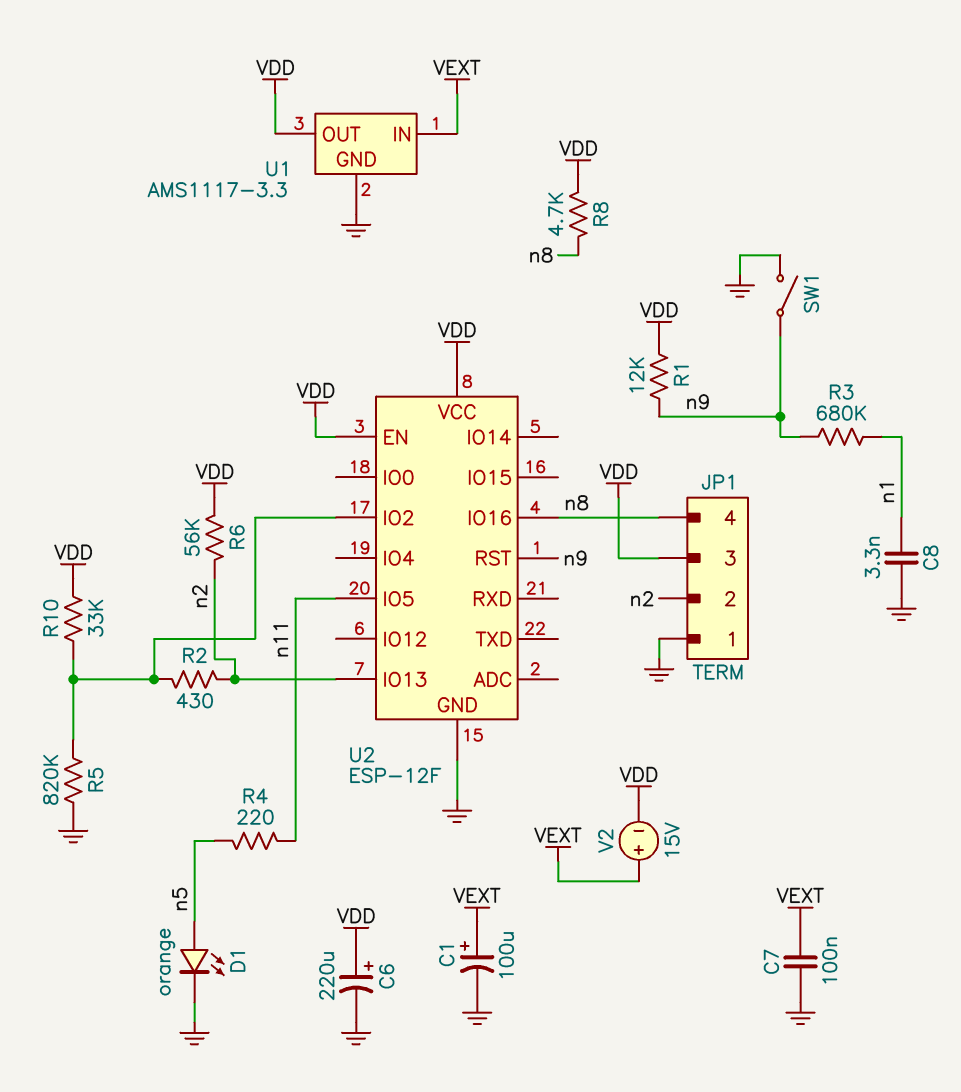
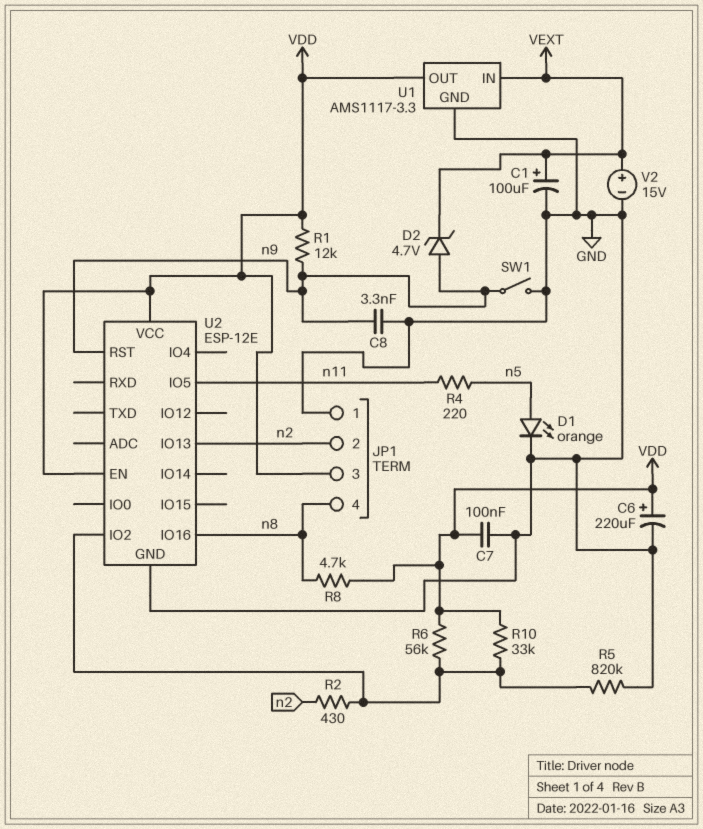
C7: 100nF (GND, VEXT) -> 100nF (GND, VDD)
C8: 3.3nF (GND, n1) -> 3.3nF (GND, n9)
D2: none -> zener 4.7V (A n9, K VEXT)
R3: 680k (n1, n9) -> none
R6: 56k (VDD, n2) -> 56k (U2/IO2, VDD)
U2: ESP-12F -> ESP-12E
V2: 15V (plus VEXT, minus VDD) -> 15V (plus VEXT, minus GND)

